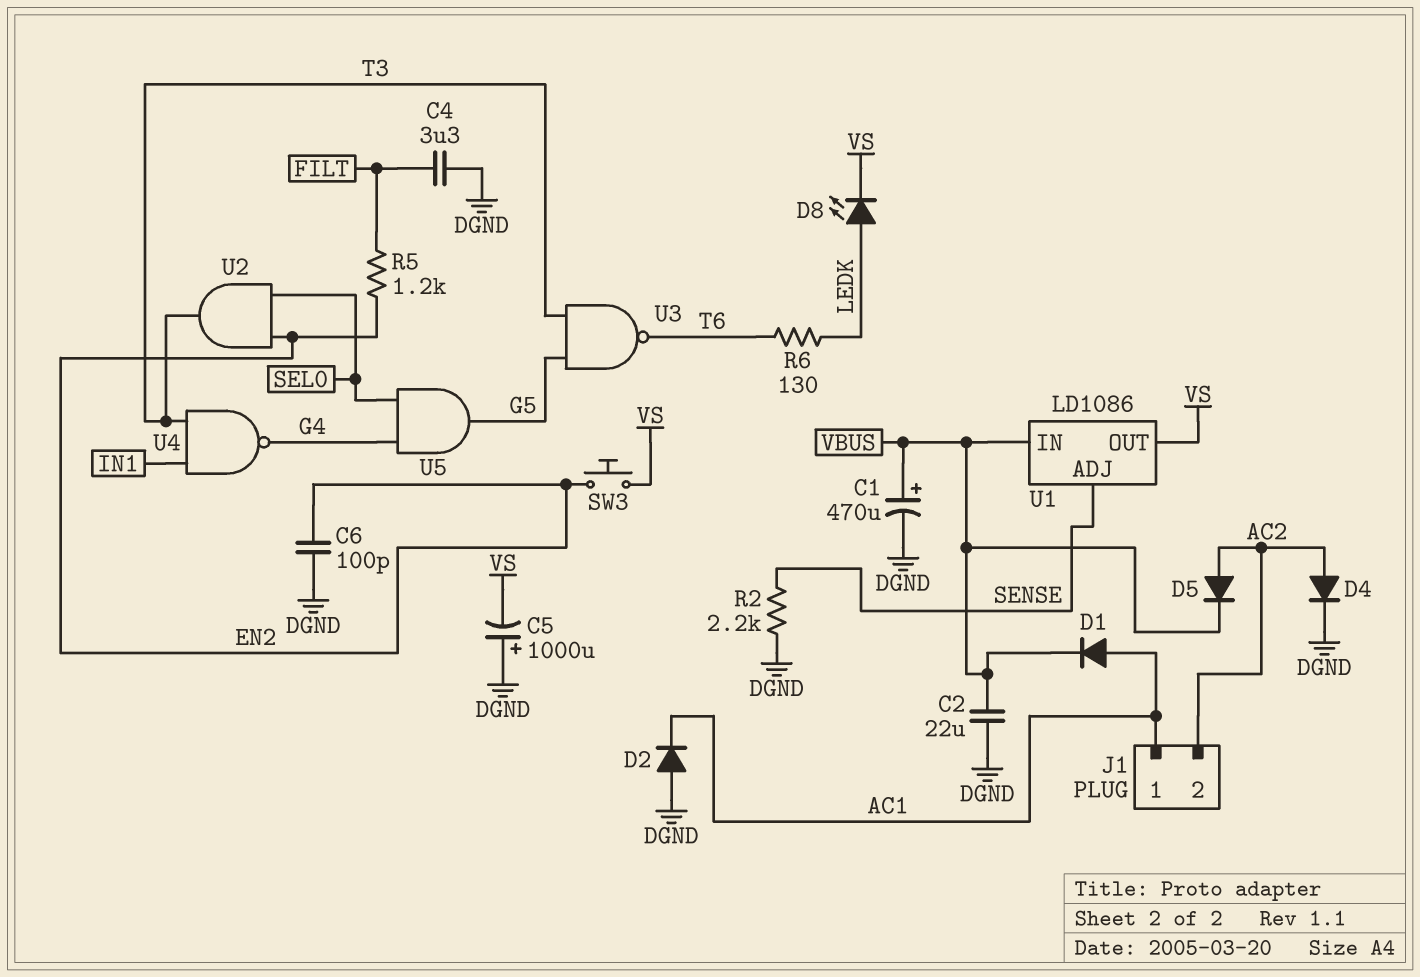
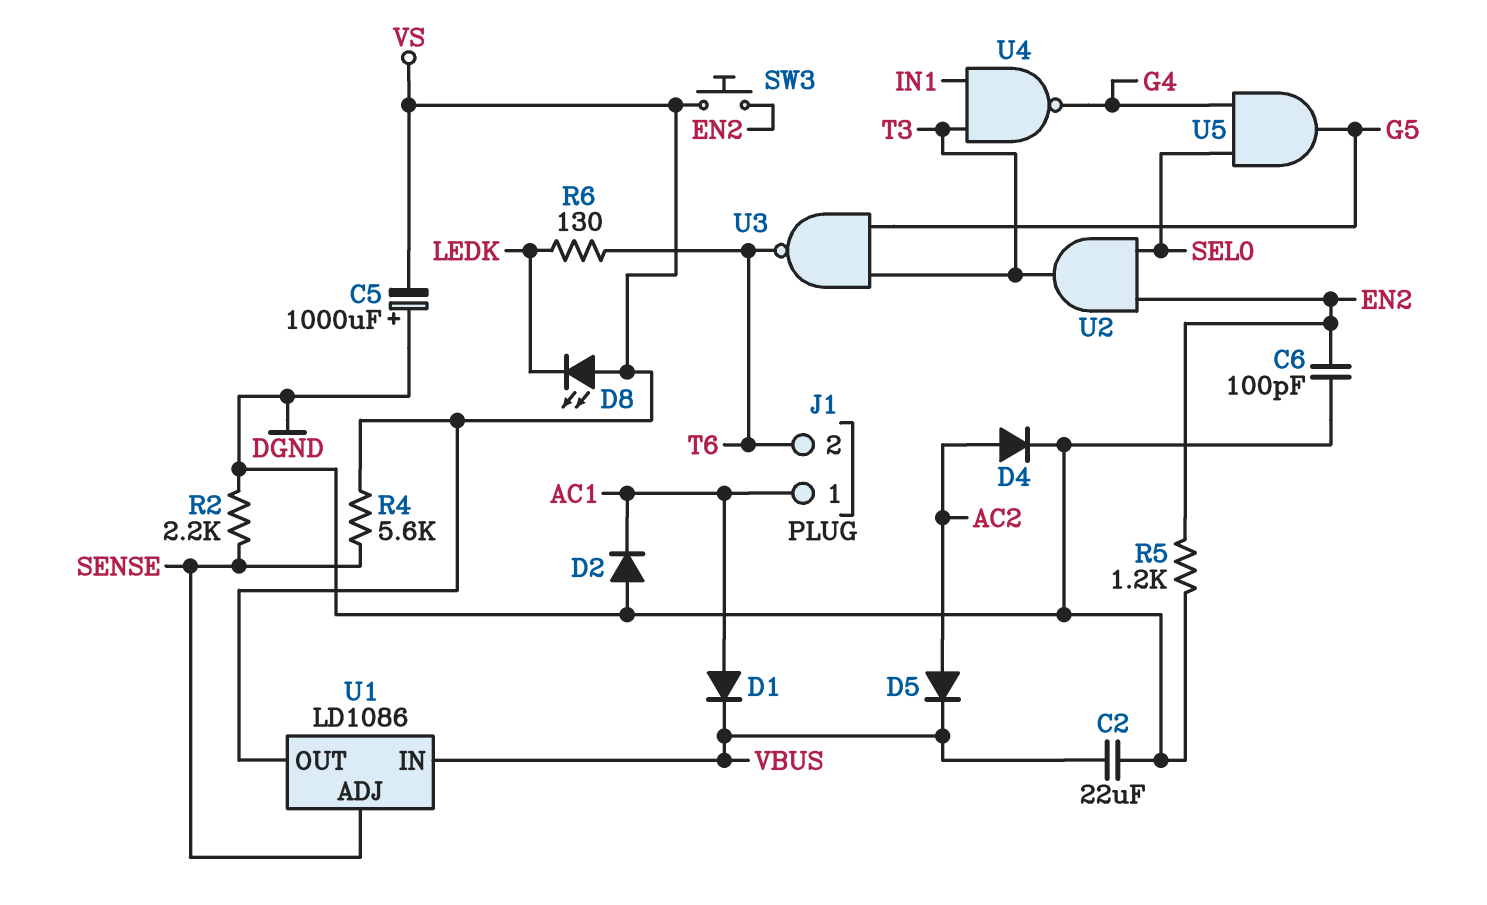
C1: 470uF (plus VBUS, minus DGND) -> none
C4: 3.3uF (DGND, FILT) -> none
D8: LED (A LEDK, K VS) -> LED (A VS, K LEDK)
J1 pin 2: AC2 -> T6
R4: none -> 5.6k (SENSE, VS)
R5: 1.2k (EN2, FILT) -> 1.2k (DGND, EN2)

